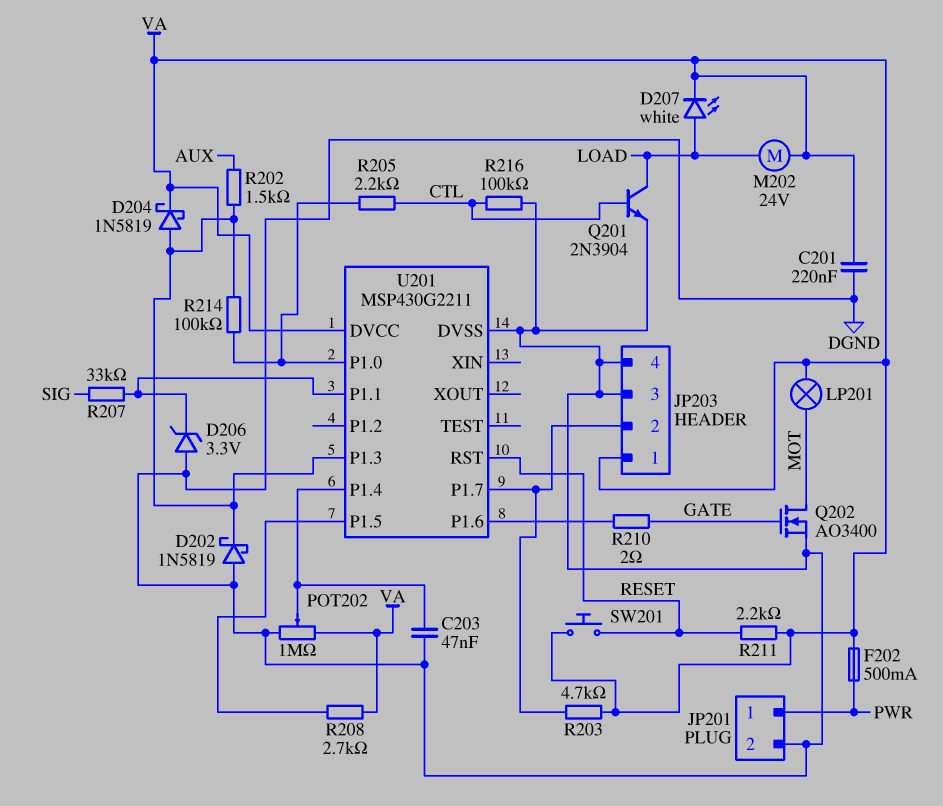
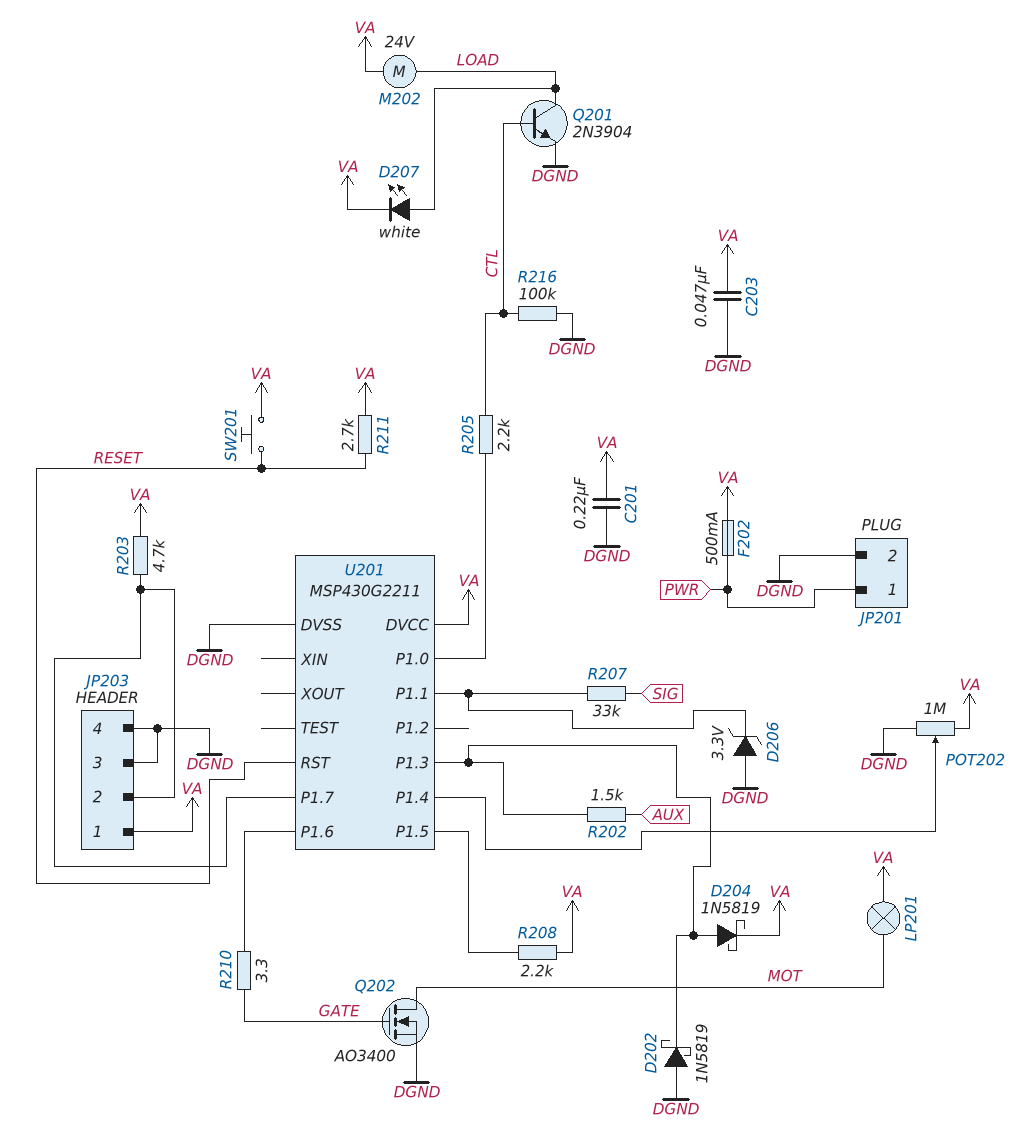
C203: 47nF (DGND, U201/P1.4) -> 47nF (DGND, VA)
R208: 2.7k (U201/P1.5, VA) -> 2.2k (U201/P1.5, VA)
R210: 2 (GATE, U201/P1.6) -> 3.3 (GATE, U201/P1.6)
R211: 2.2k (RESET, VA) -> 2.7k (RESET, VA)
R214: 100k (U201/P1.0, U201/P1.3) -> none

